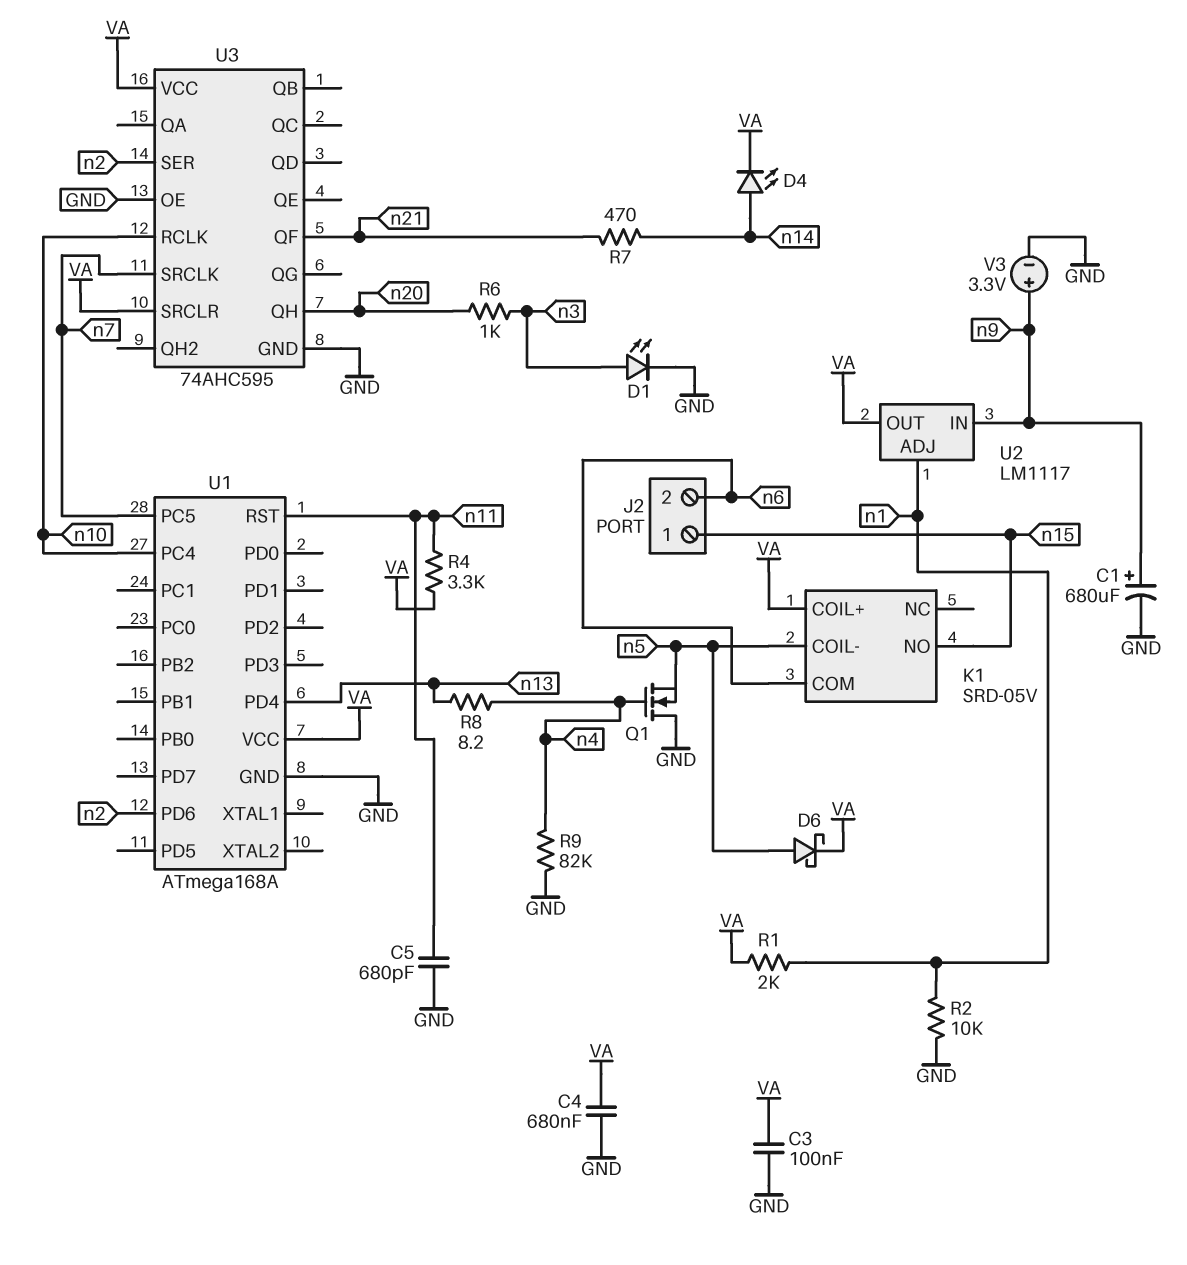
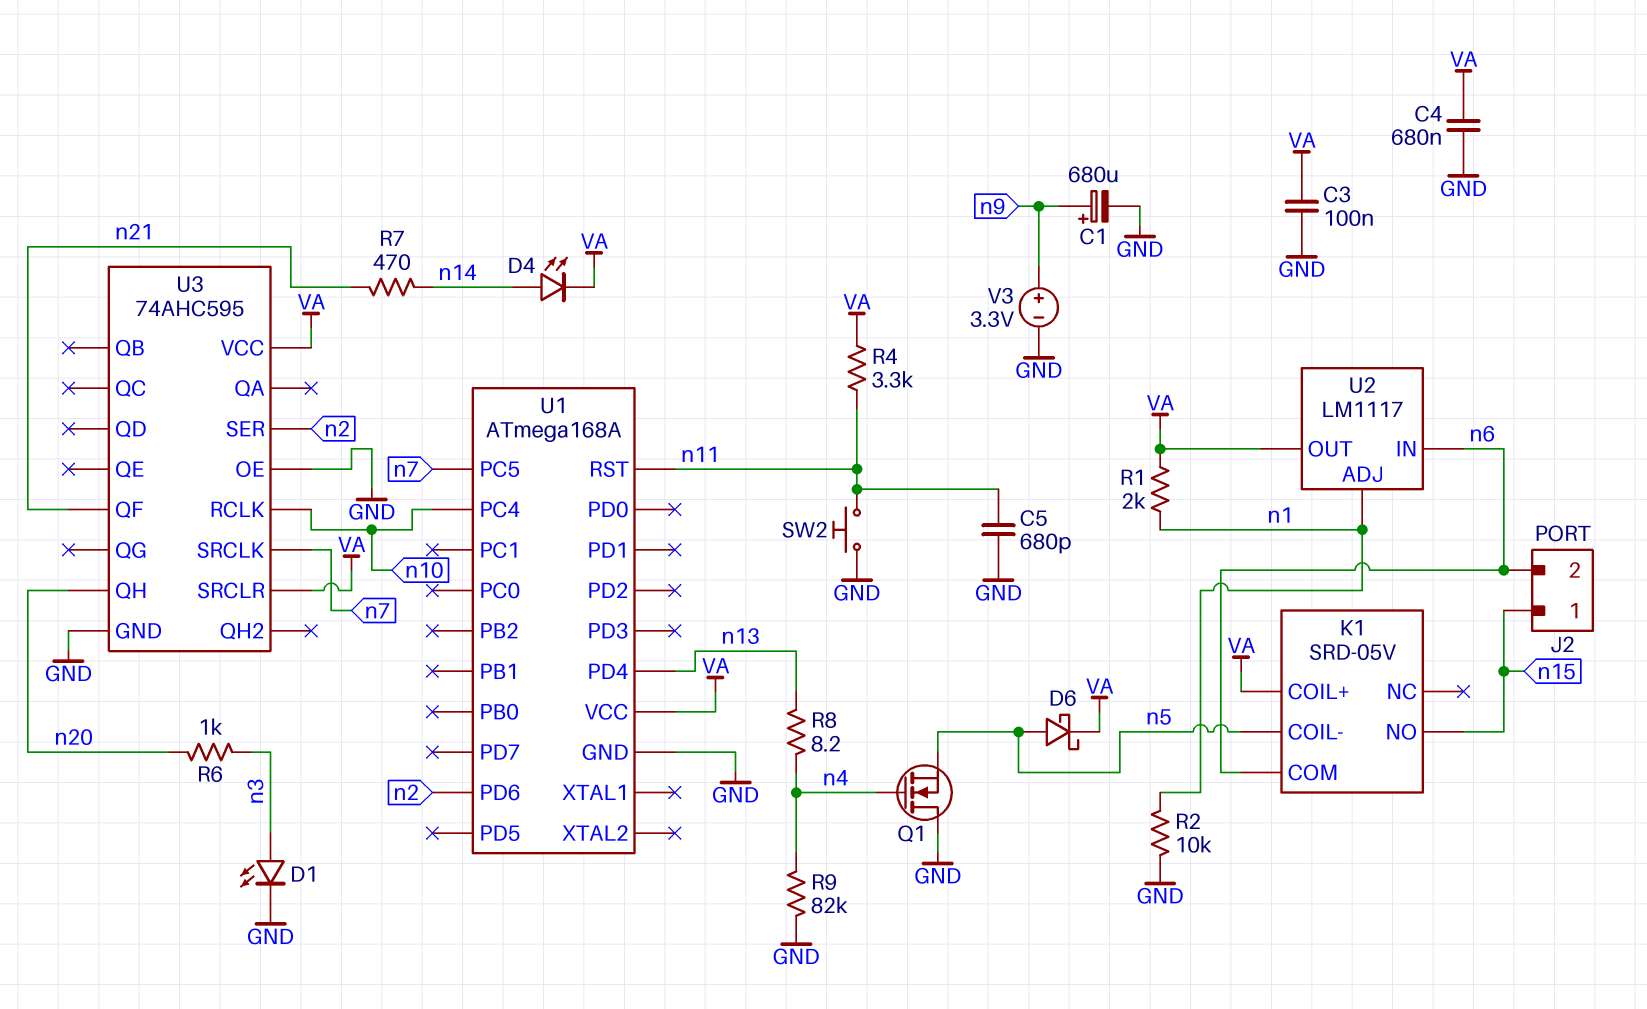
SW2: none -> button (GND, n11)
U2 pin IN: n9 -> n6

